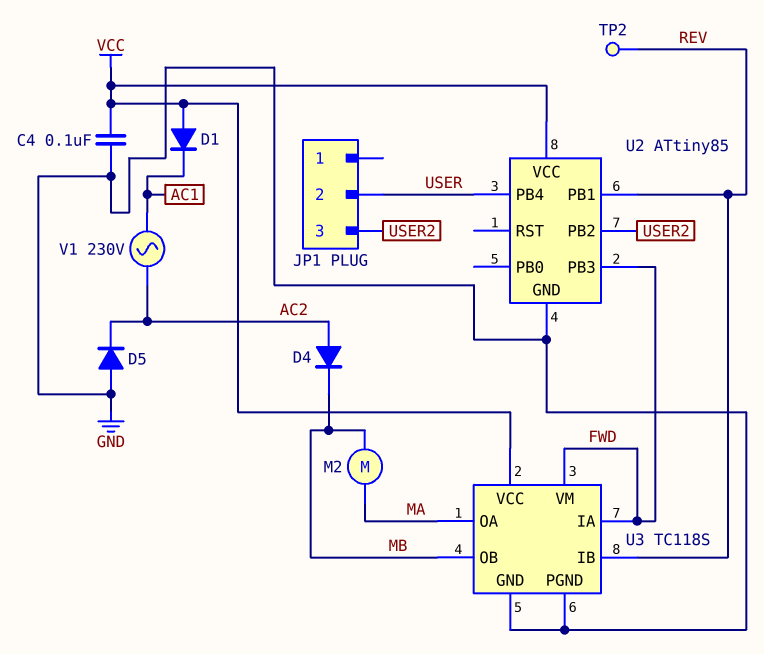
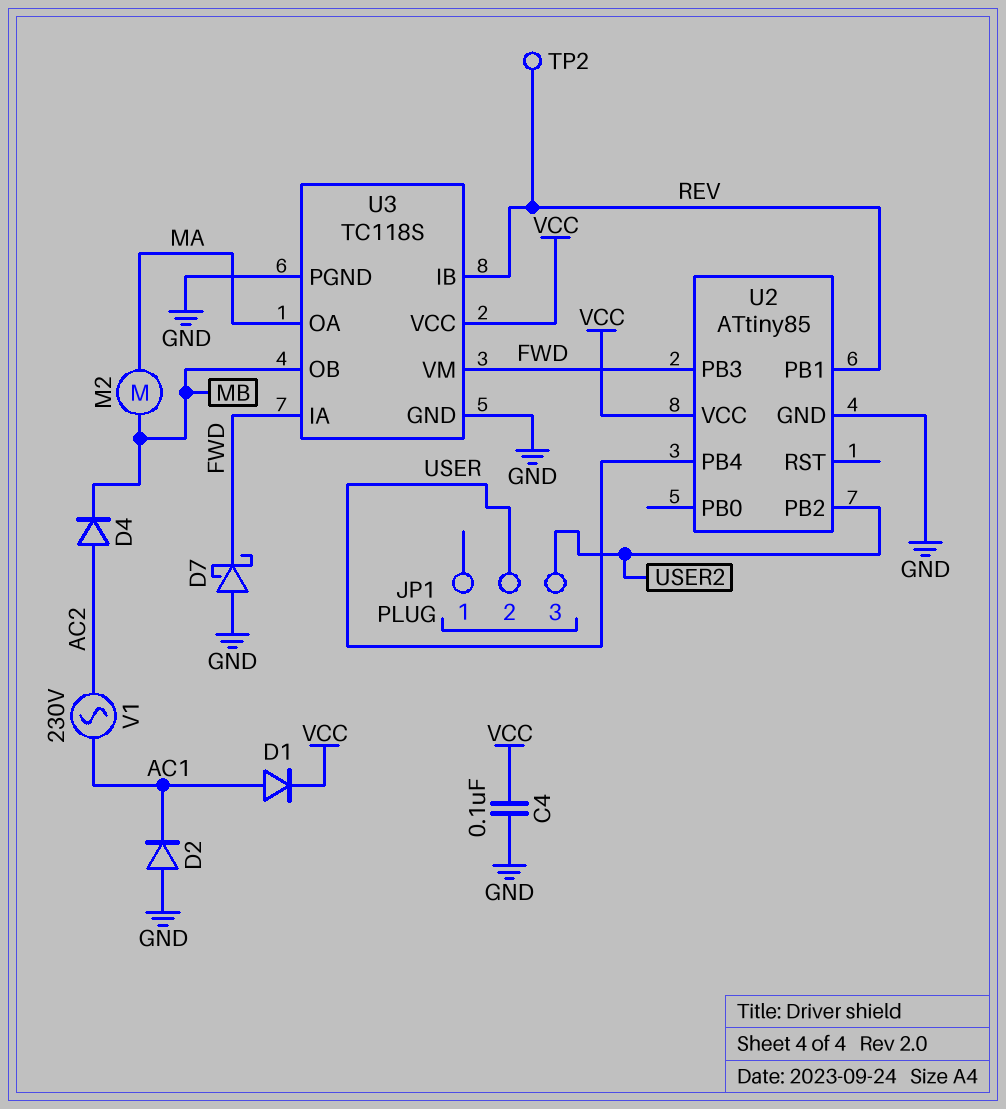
D1: diode (A VCC, K AC1) -> diode (A AC1, K VCC)
D2: none -> diode (A GND, K AC1)
D5: diode (A GND, K AC2) -> none
D7: none -> schottky (A GND, K FWD)

